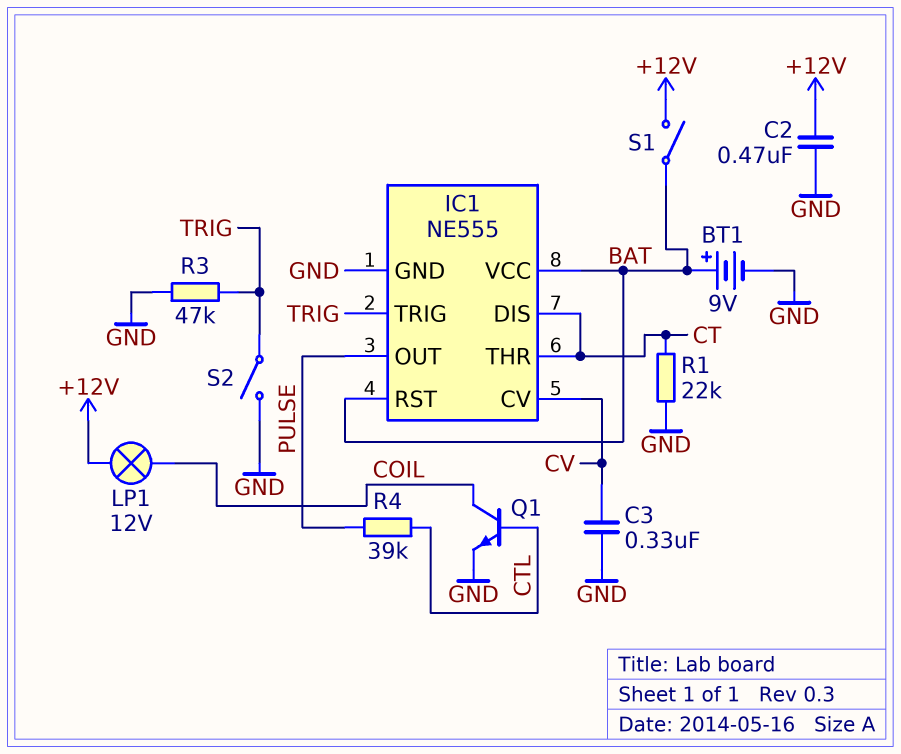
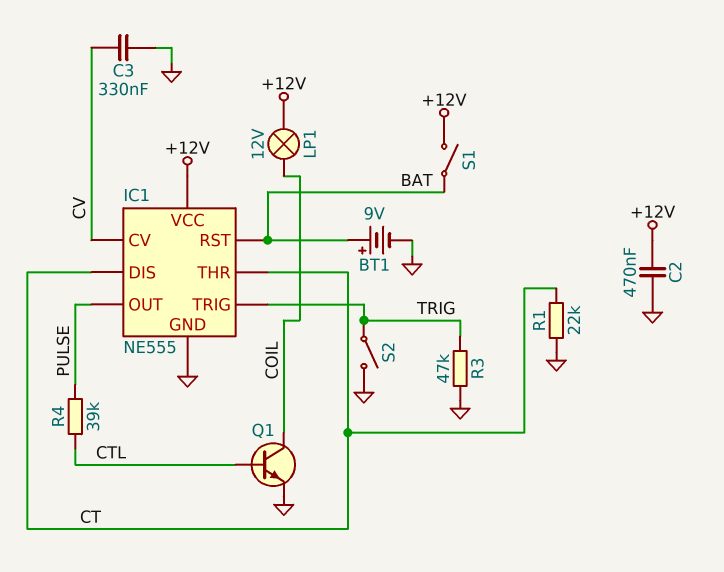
IC1 pin VCC: BAT -> +12V

